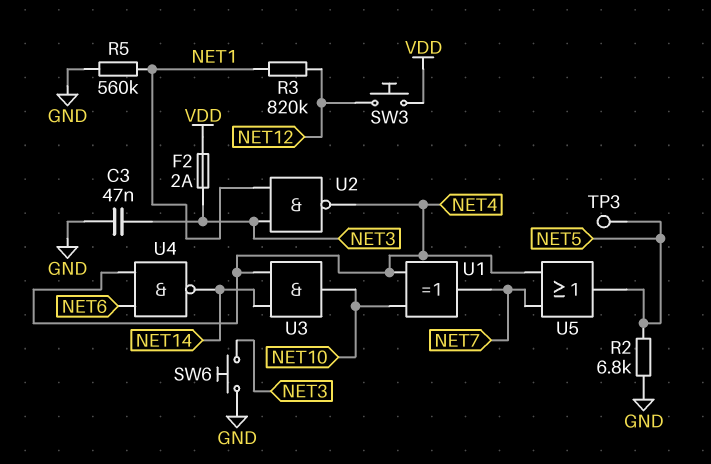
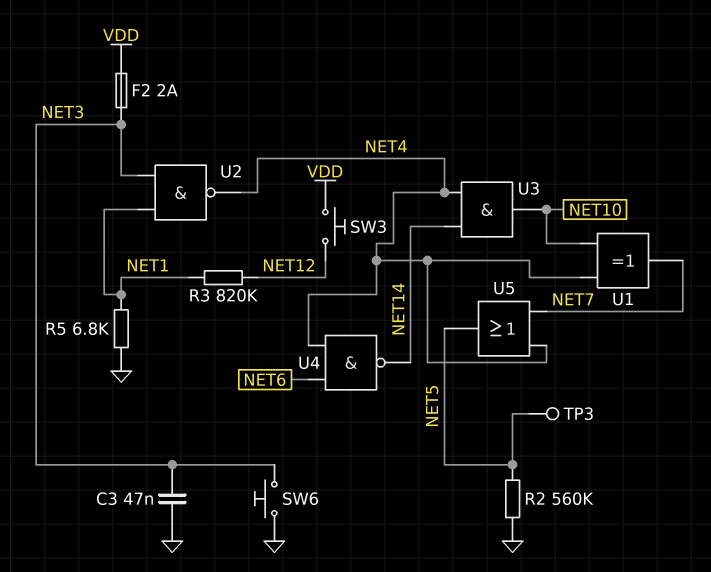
R2: 6.8k (GND, NET5) -> 560k (GND, NET5)
R5: 560k (GND, NET1) -> 6.8k (GND, NET1)

